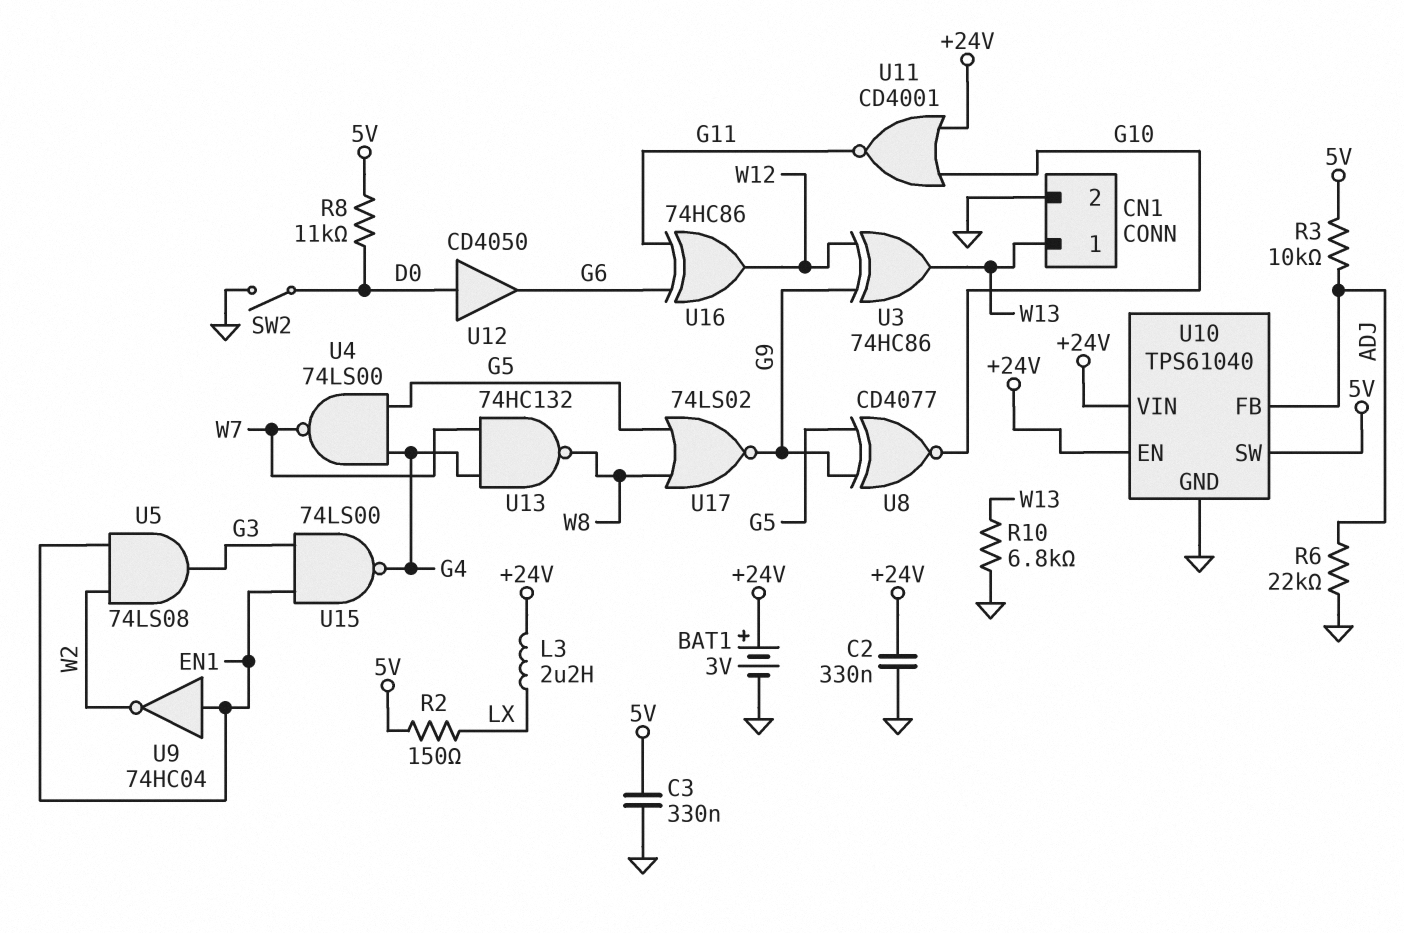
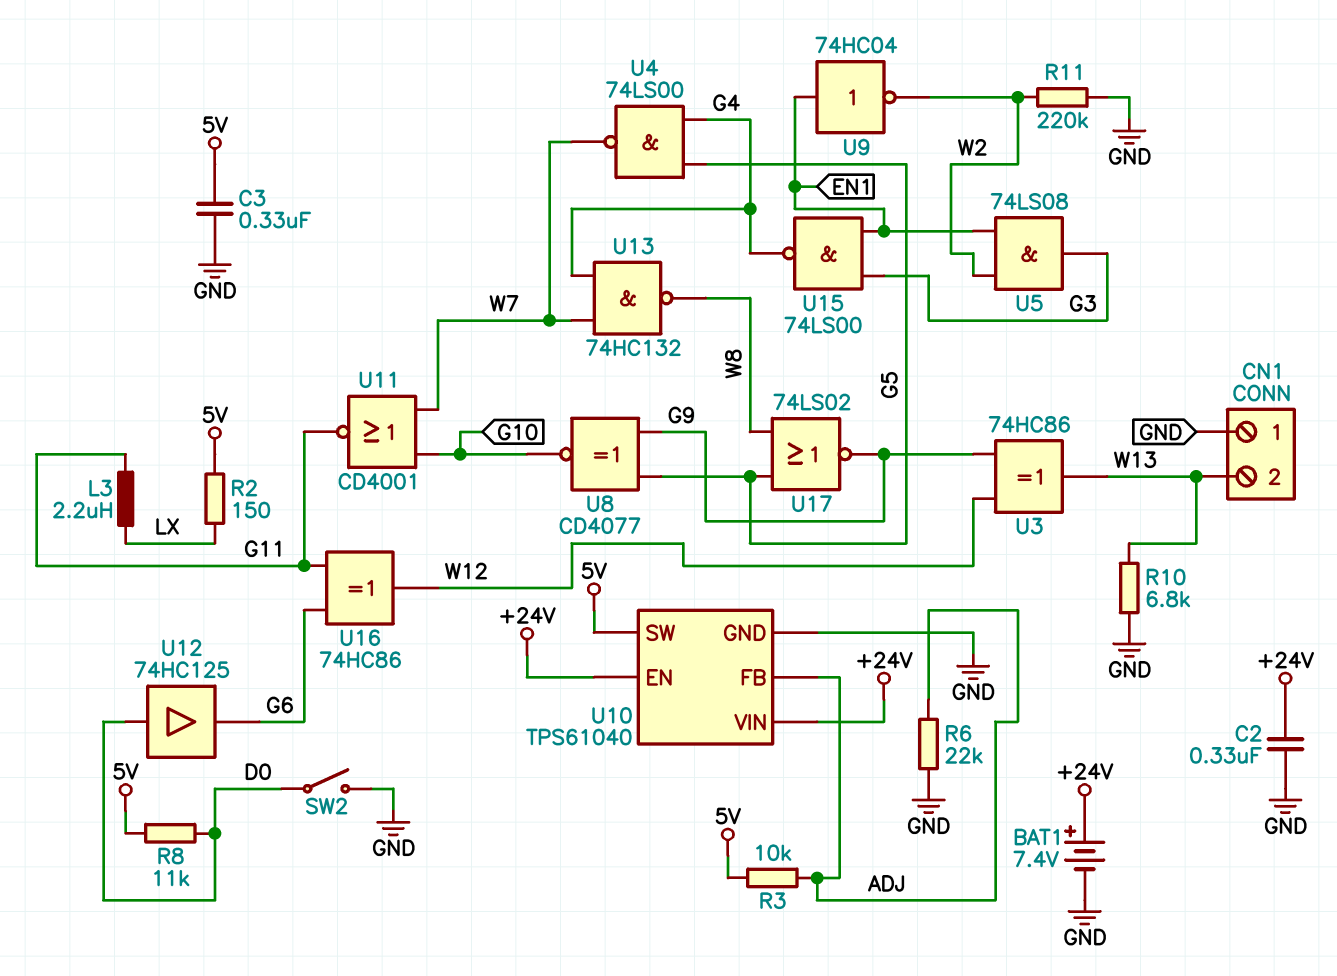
BAT1: 3V (plus +24V, minus GND) -> 7.4V (plus +24V, minus GND)
CN1 pin 1: W13 -> GND
CN1 pin 2: GND -> W13
L3: 2.2uH (+24V, LX) -> 2.2uH (G11, LX)
R11: none -> 220k (GND, W2)
U11: NOR CD4001 (in +24V, in G10, out G11) -> NOR CD4001 (in G10, in W7, out G11)
U12: buffer CD4050 (in D0, out G6) -> buffer 74HC125 (in D0, out G6)

